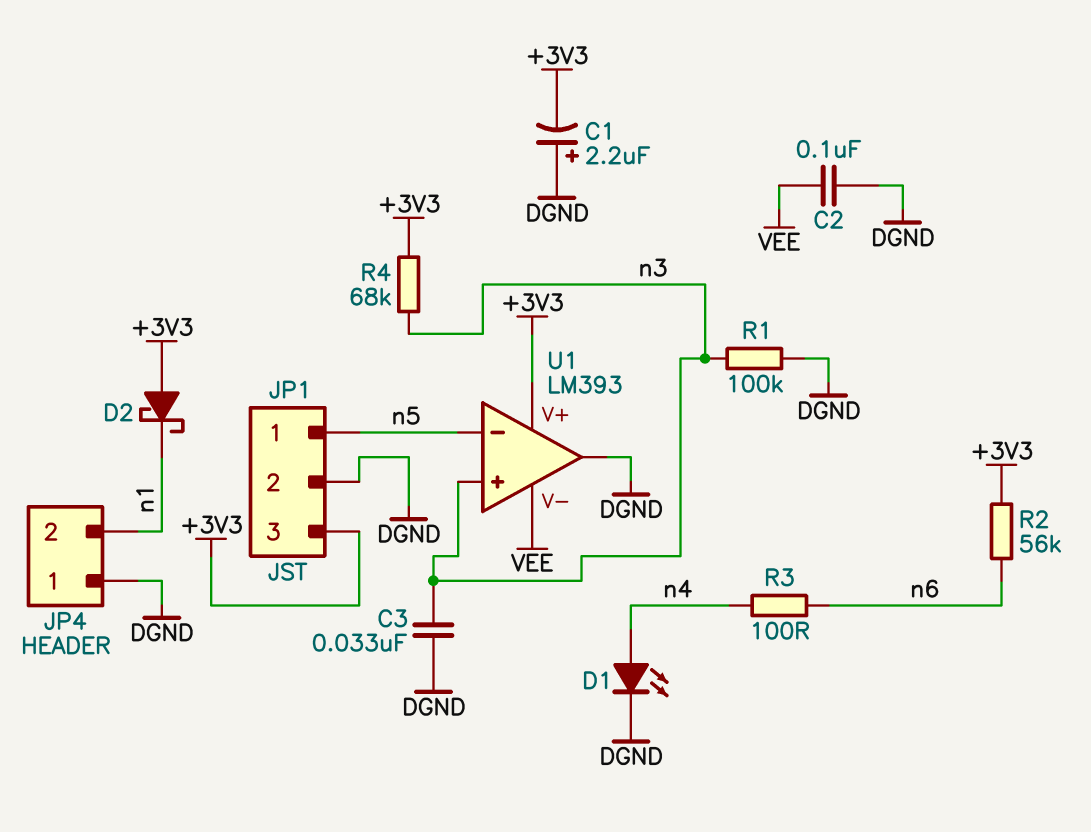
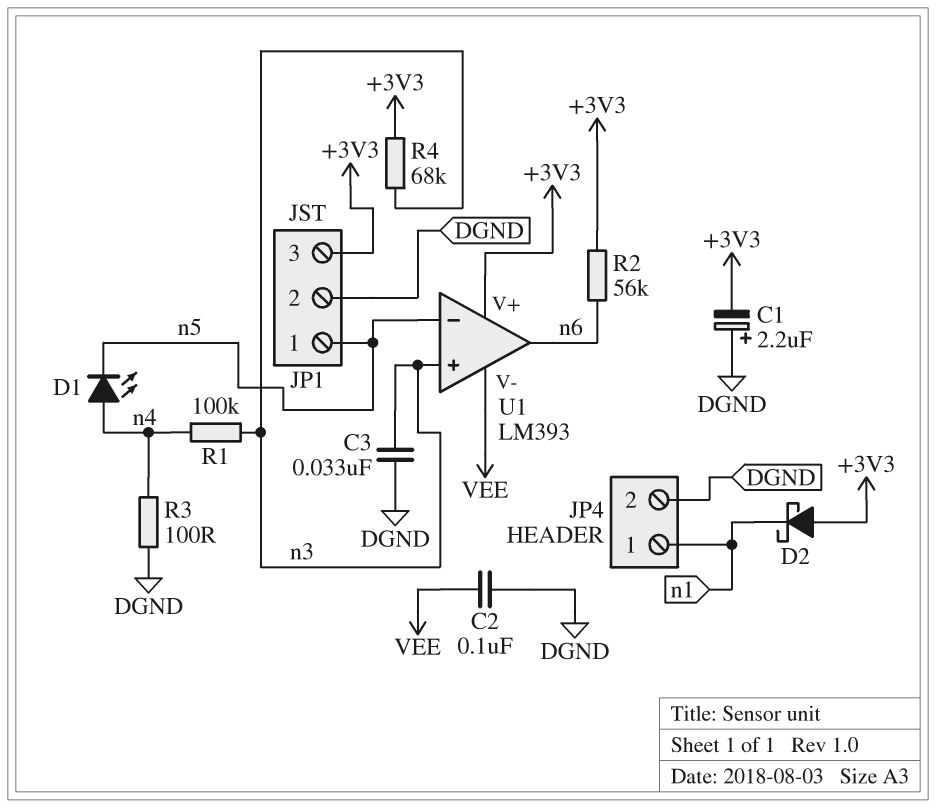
D1: LED (A n4, K DGND) -> LED (A n4, K n5)
JP4 pin 1: DGND -> n1
JP4 pin 2: n1 -> DGND
R1: 100k (DGND, n3) -> 100k (n3, n4)
R3: 100 (n4, n6) -> 100 (DGND, n4)
U1 pin out: DGND -> n6

